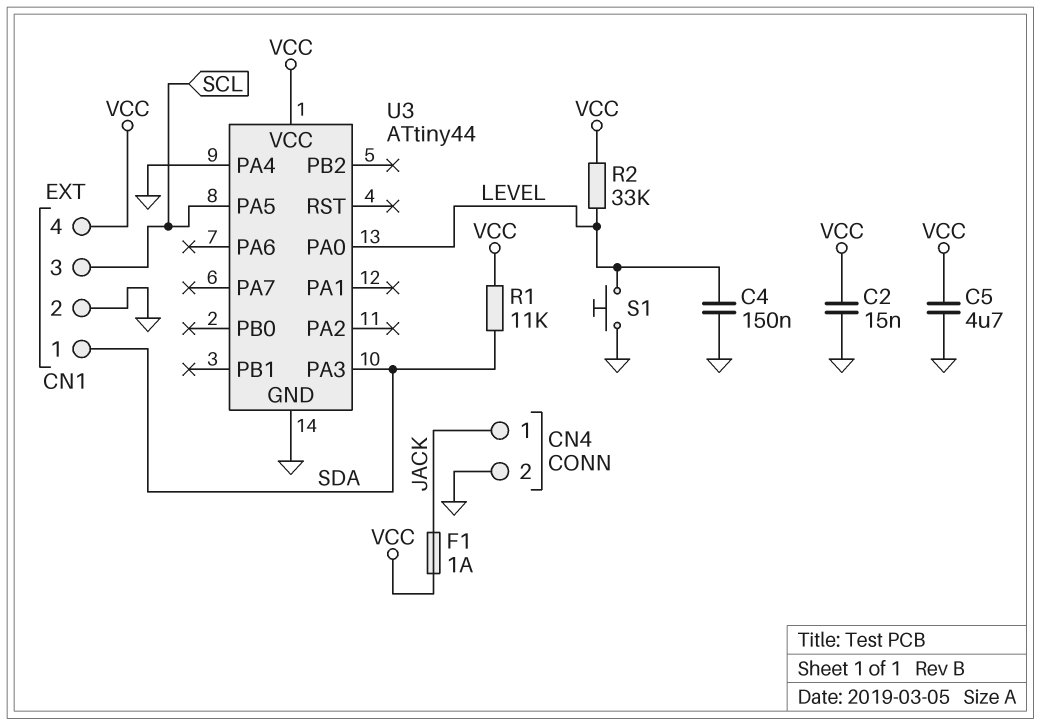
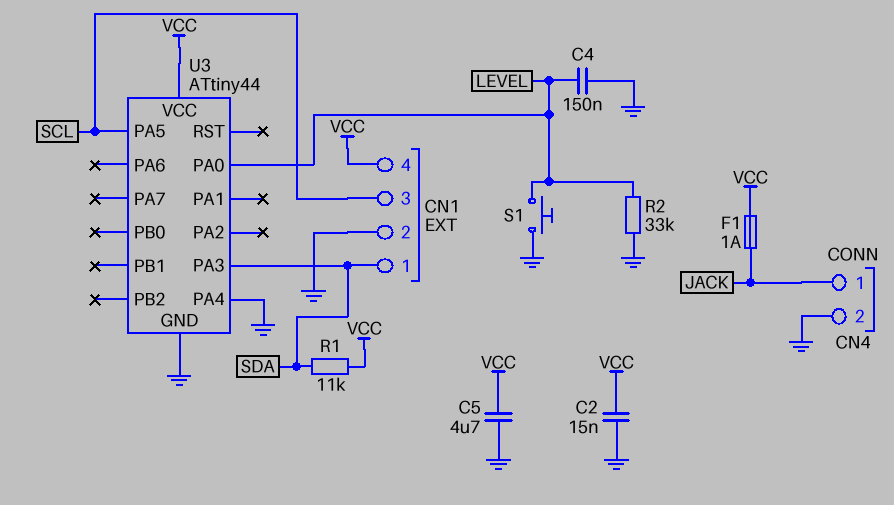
R2: 33k (LEVEL, VCC) -> 33k (GND, LEVEL)

